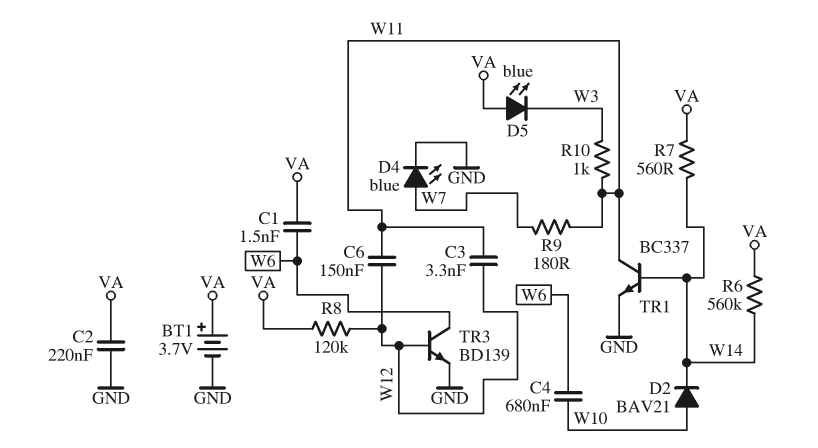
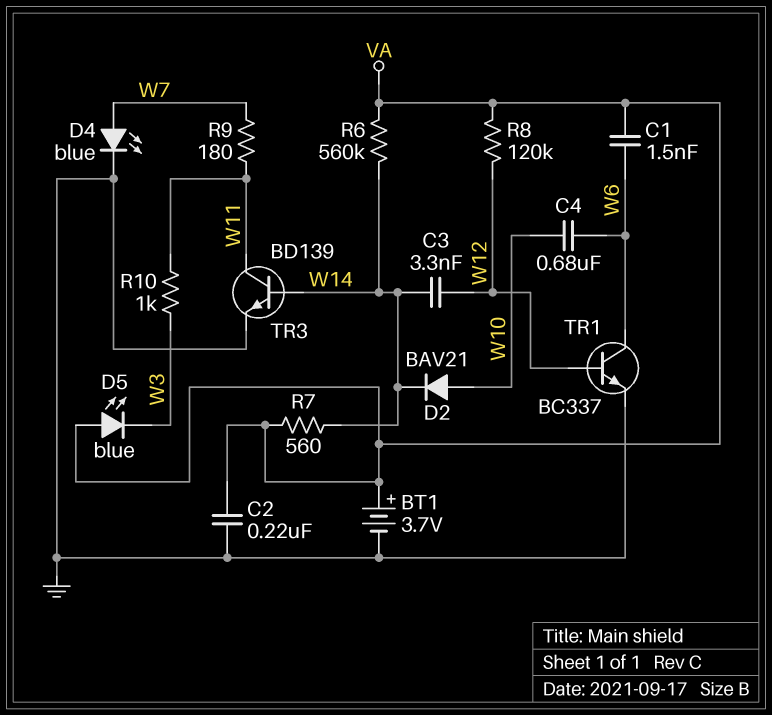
C3: 3.3nF (W11, W12) -> 3.3nF (W12, W14)
C6: 150nF (W11, W12) -> none
TR1: NPN BC337 (B W14, C W11, E GND) -> NPN BC337 (B W12, C W6, E GND)
TR3: NPN BD139 (B W12, C W6, E GND) -> NPN BD139 (B W14, C W11, E GND)

